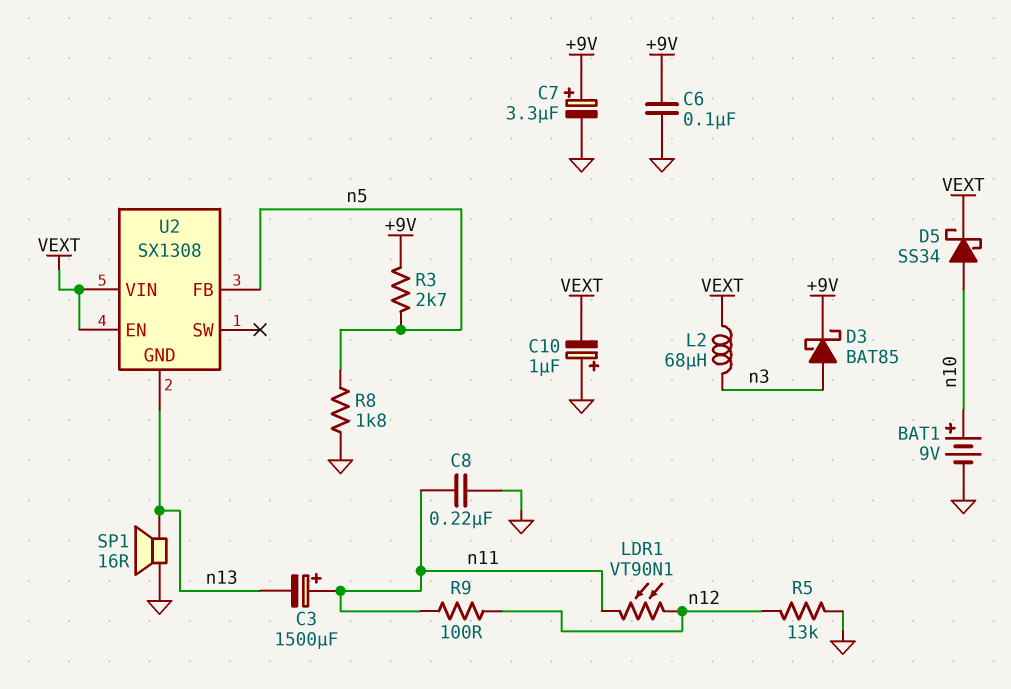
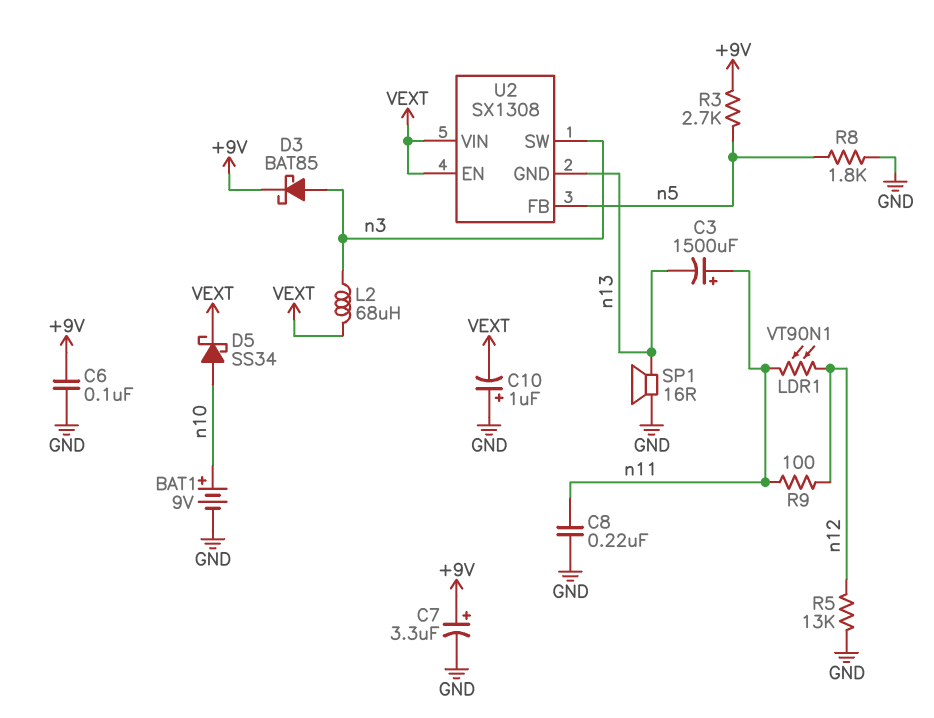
U2 pin SW: none -> n3

